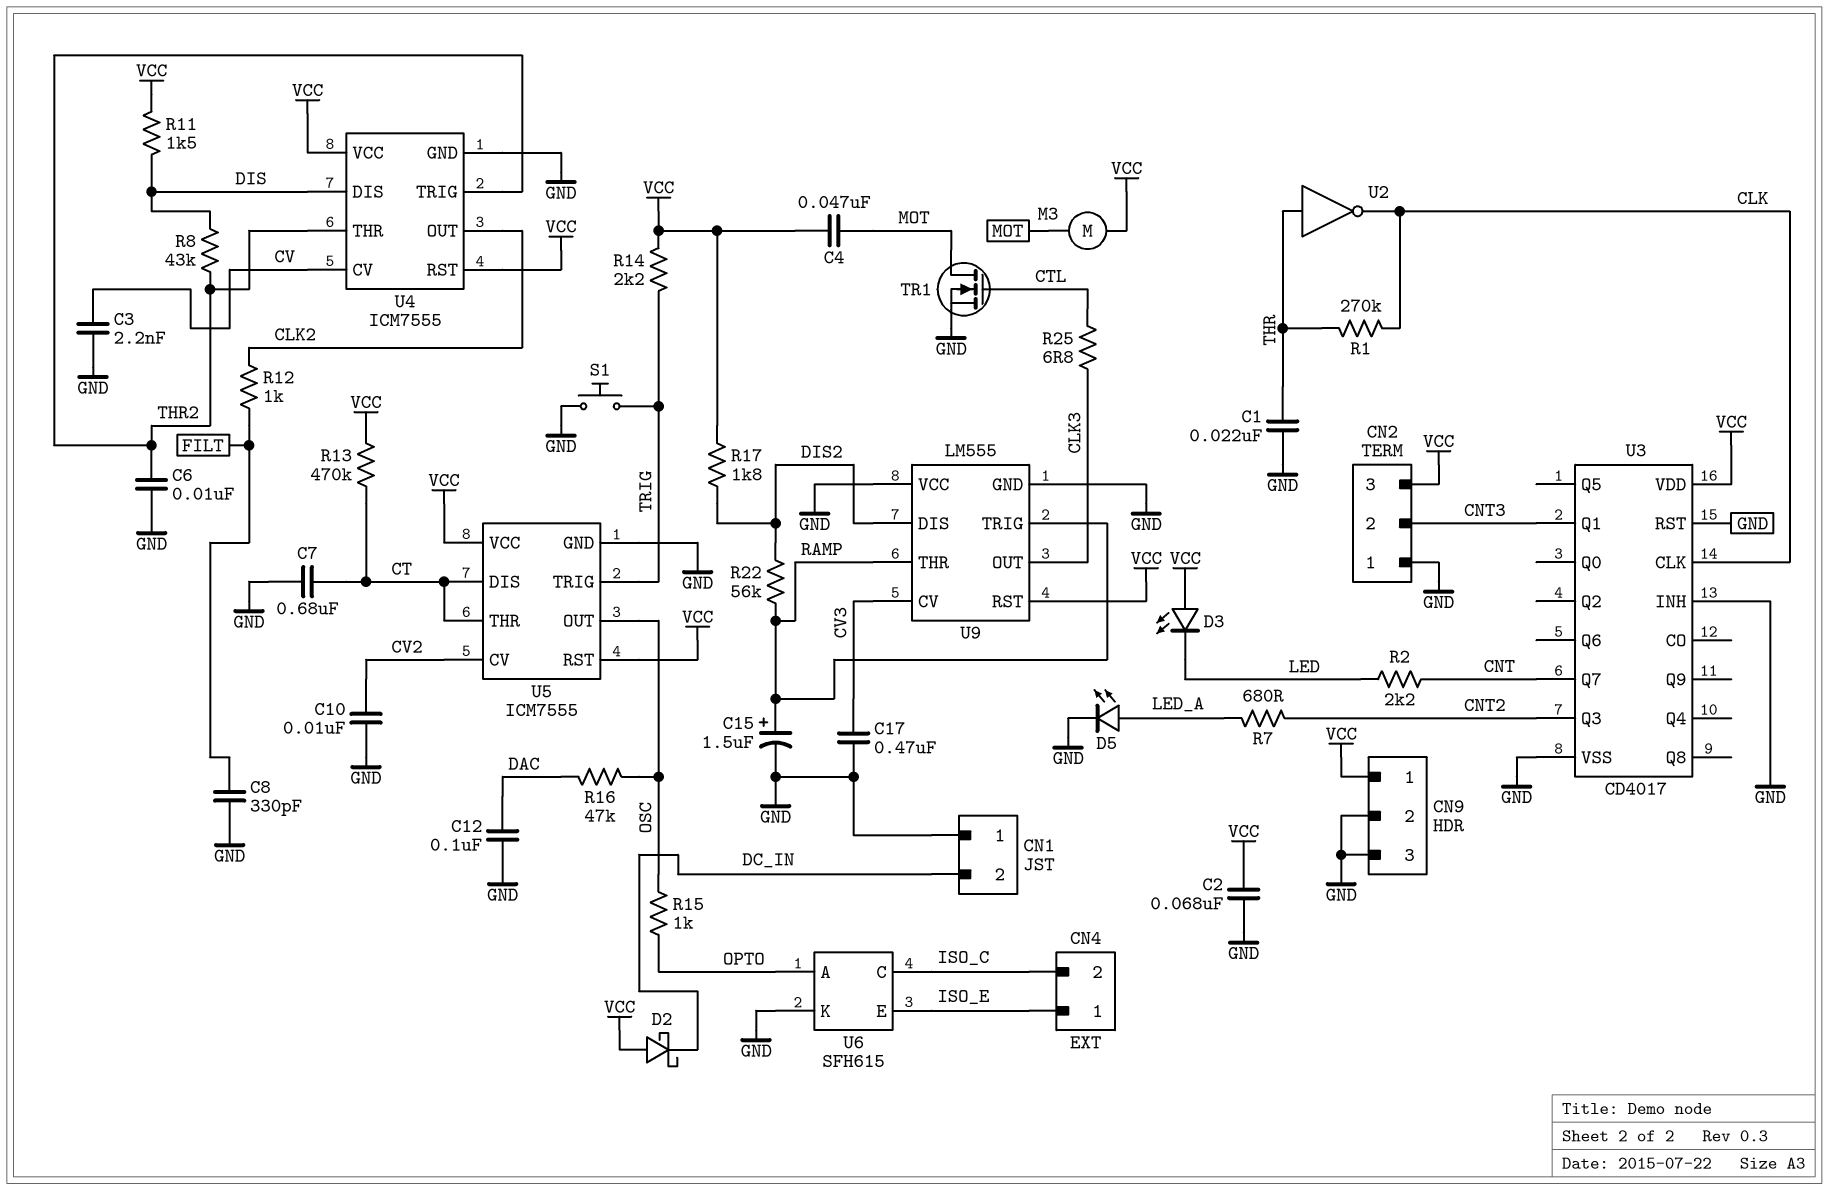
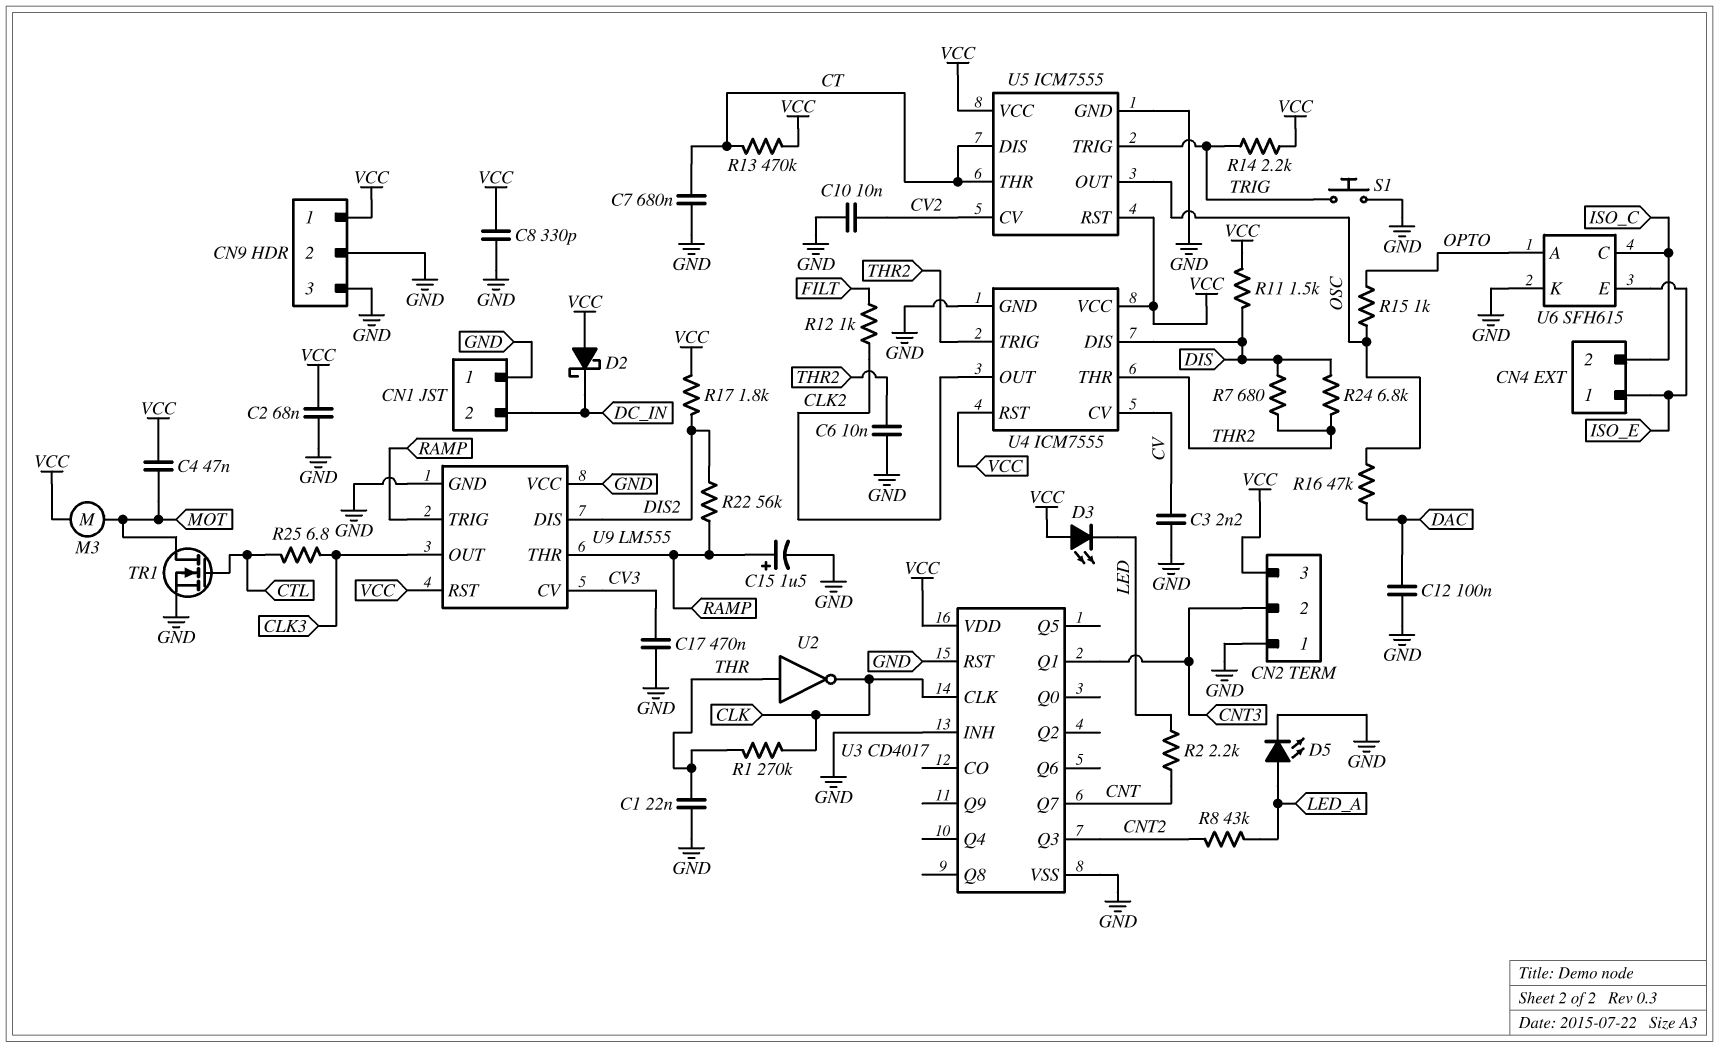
C8: 330pF (FILT, GND) -> 330pF (GND, VCC)
R7: 680 (CNT2, LED_A) -> 680 (DIS, THR2)
R8: 43k (DIS, THR2) -> 43k (CNT2, LED_A)
R24: none -> 6.8k (DIS, THR2)

